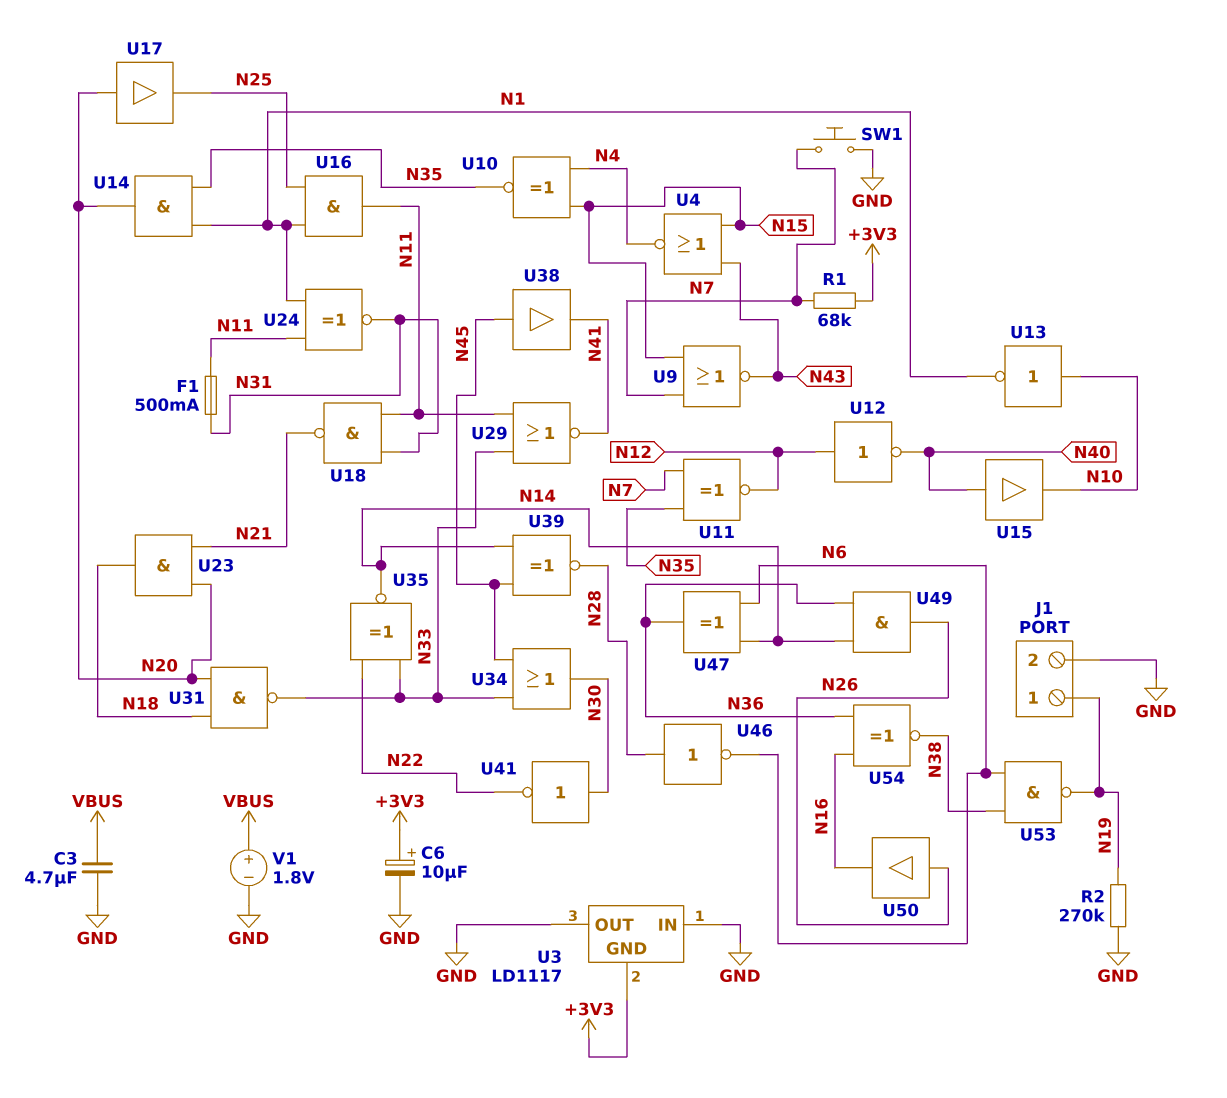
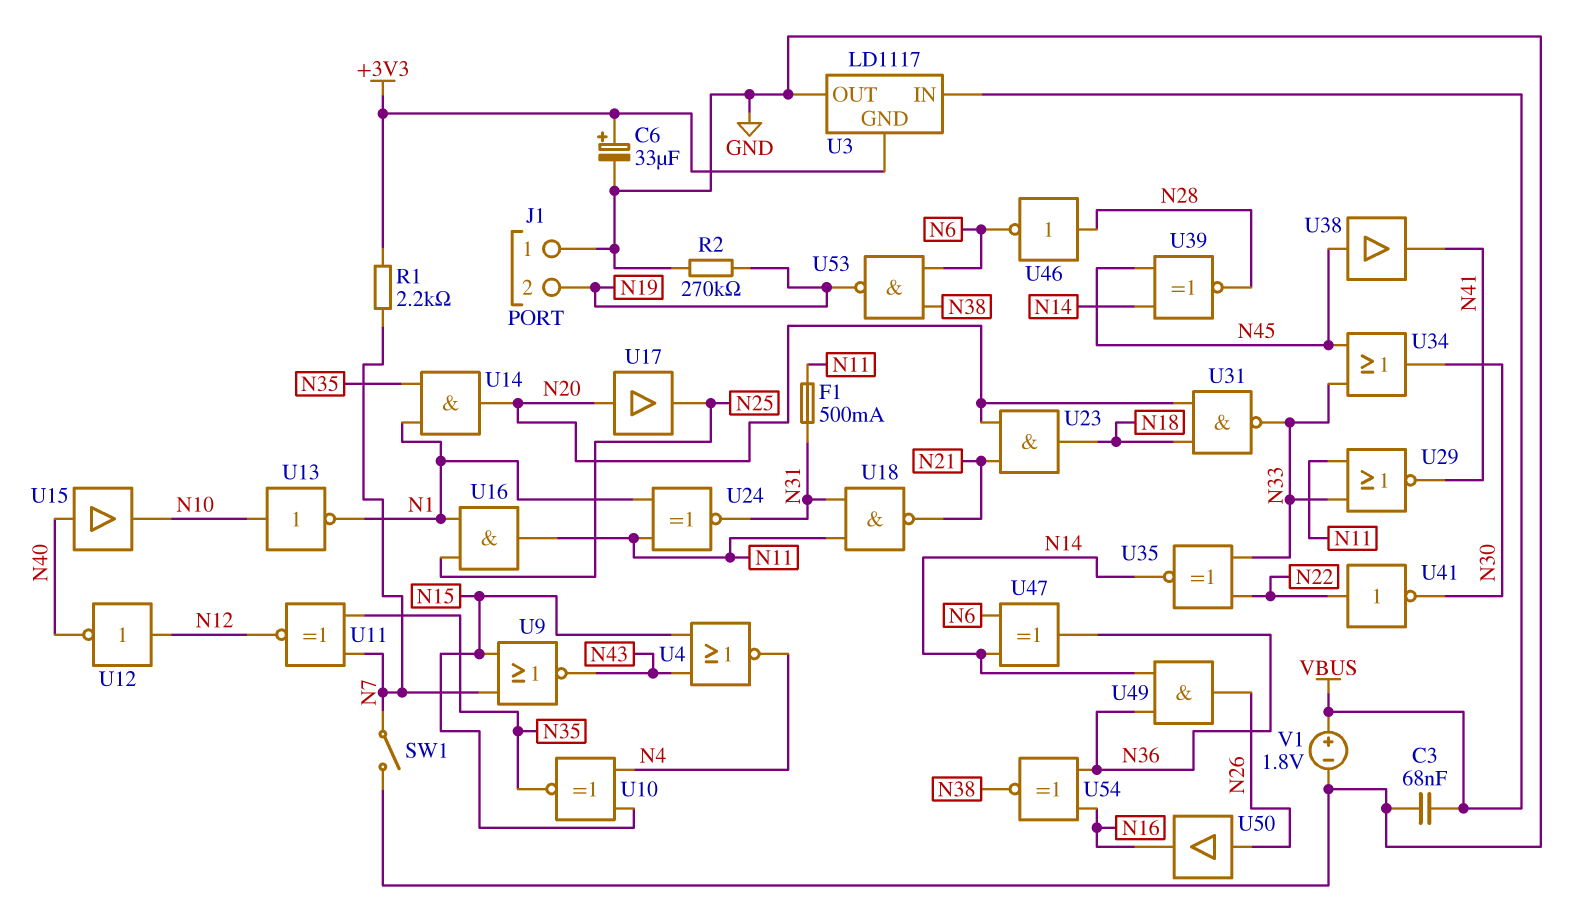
C3: 4.7uF (GND, VBUS) -> 68nF (GND, VBUS)
C6: 10uF (plus +3V3, minus GND) -> 33uF (plus +3V3, minus GND)
J1 pin 1: N19 -> GND
J1 pin 2: GND -> N19
R1: 68k (+3V3, N7) -> 2.2k (+3V3, N7)
SW1: button (GND, N7) -> switch (GND, N7)
U3 pin IN: GND -> VBUS
U41: NOT (in N30, out N22) -> NOT (in N22, out N30)

